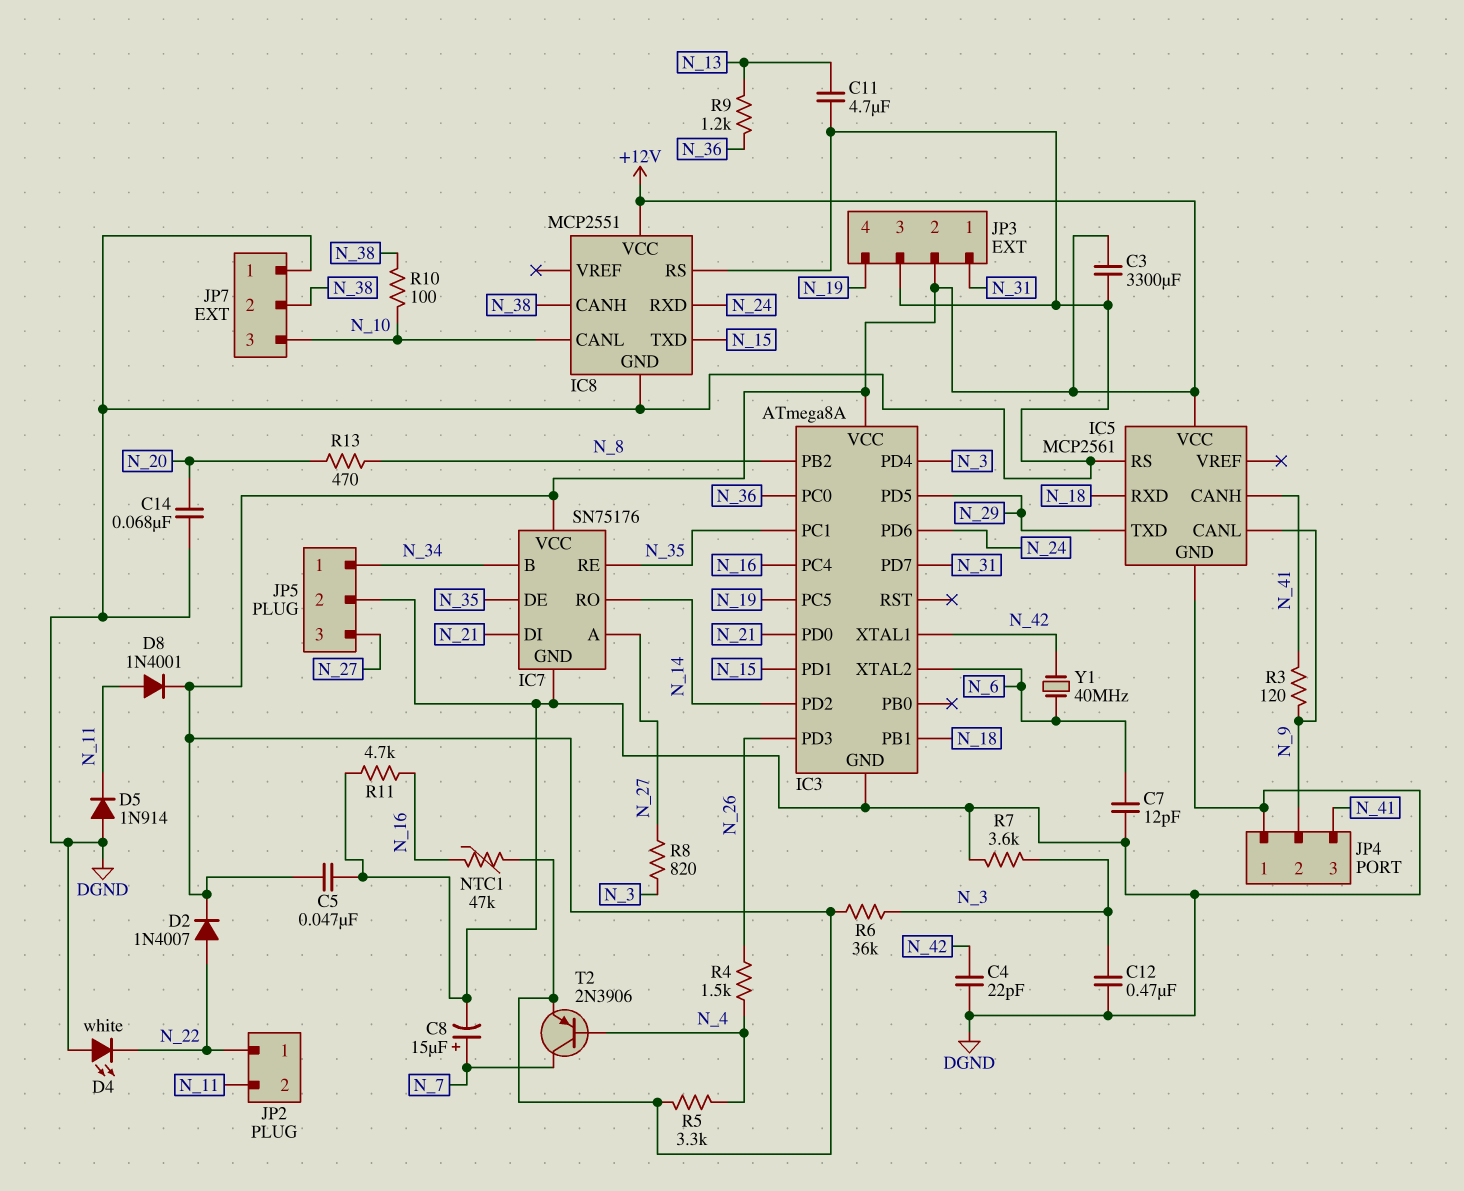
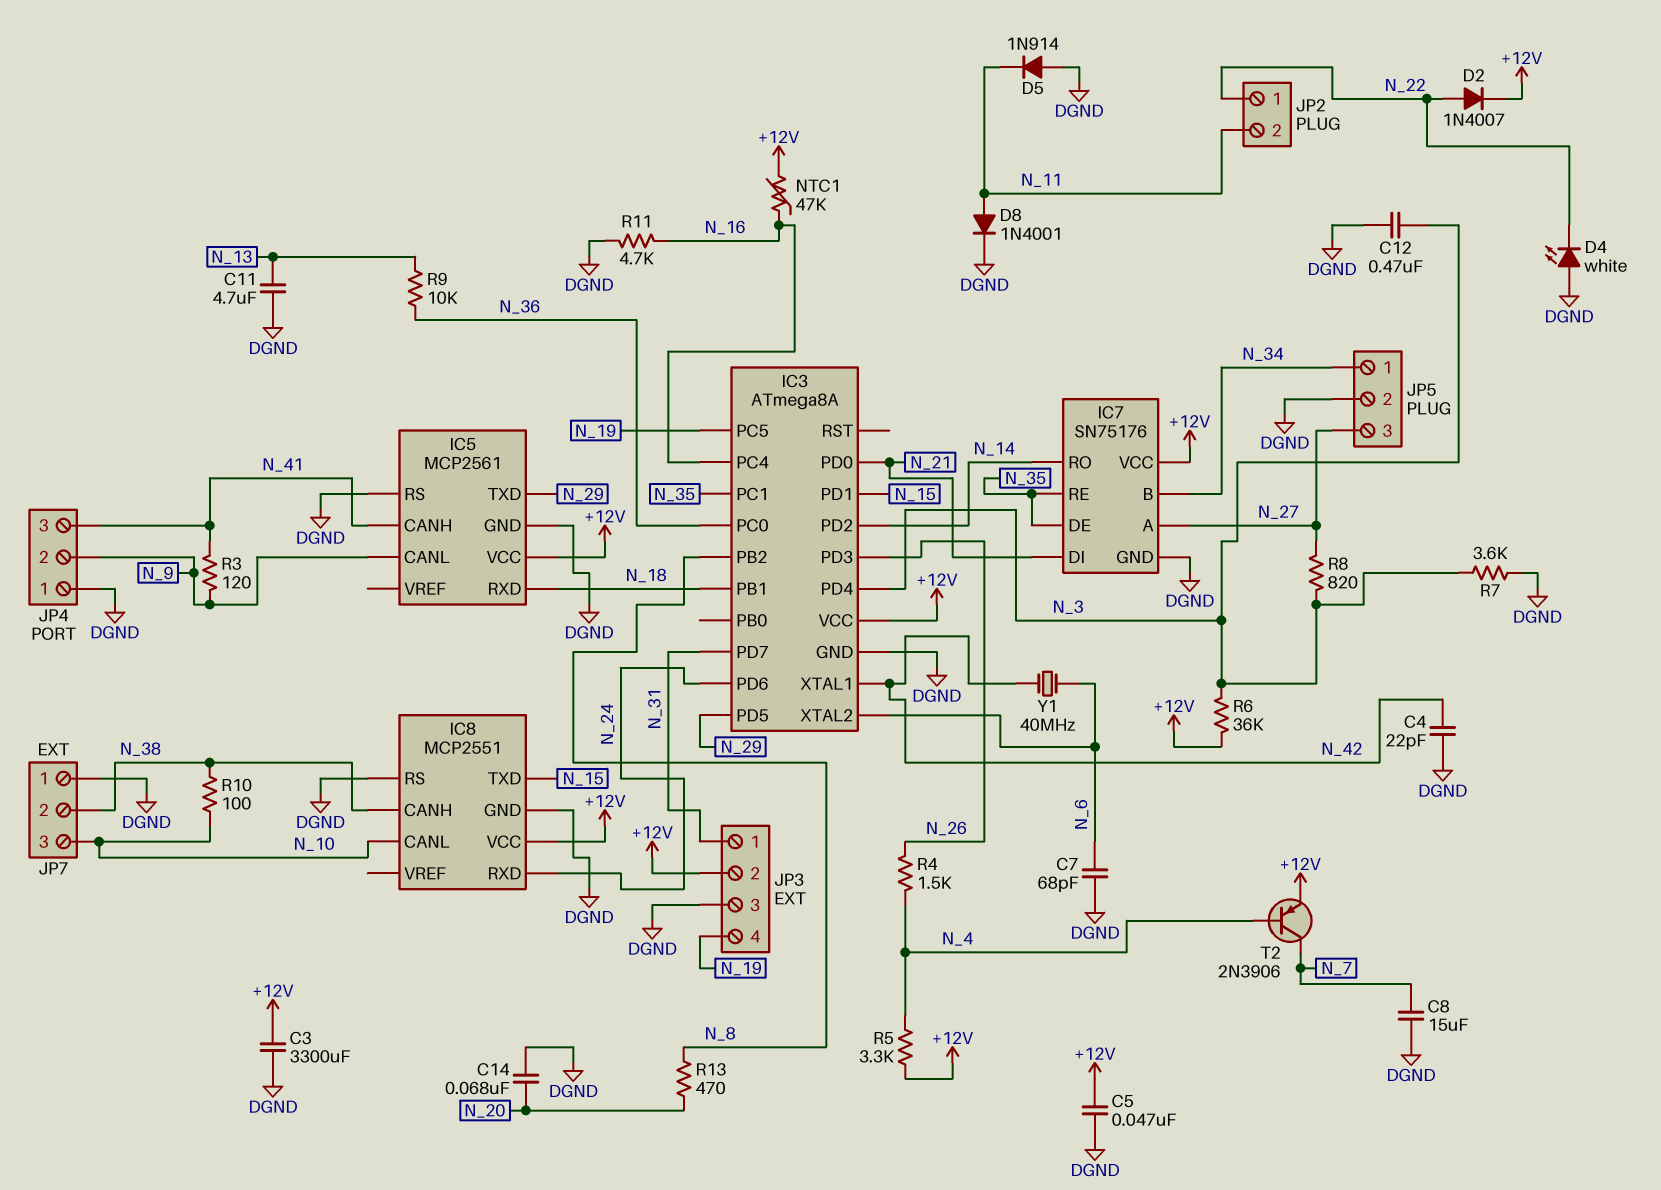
C7: 12pF (DGND, N_6) -> 68pF (DGND, N_6)
C8: 15uF (plus N_7, minus DGND) -> 15uF (DGND, N_7)
D8: diode 1N4001 (A N_11, K +12V) -> diode 1N4001 (A N_11, K DGND)
R9: 1.2k (N_13, N_36) -> 10k (N_13, N_36)

